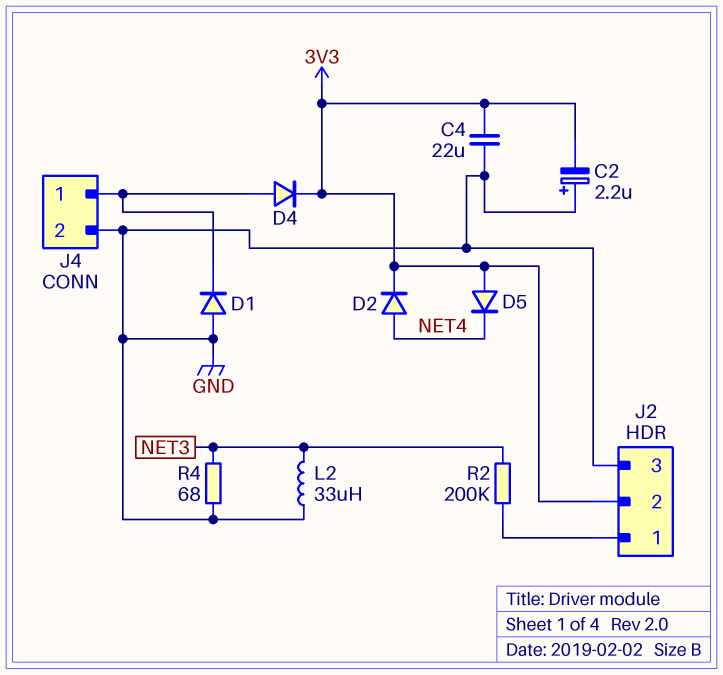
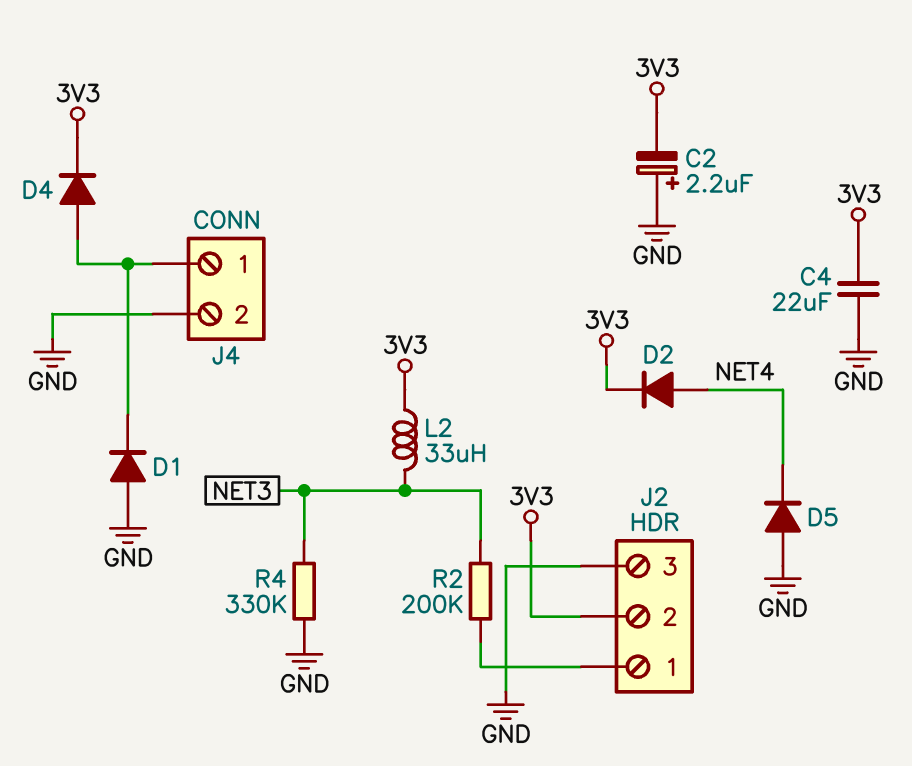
D5: diode (A 3V3, K NET4) -> diode (A GND, K NET4)
L2: 33uH (GND, NET3) -> 33uH (3V3, NET3)
R4: 68 (GND, NET3) -> 330k (GND, NET3)

